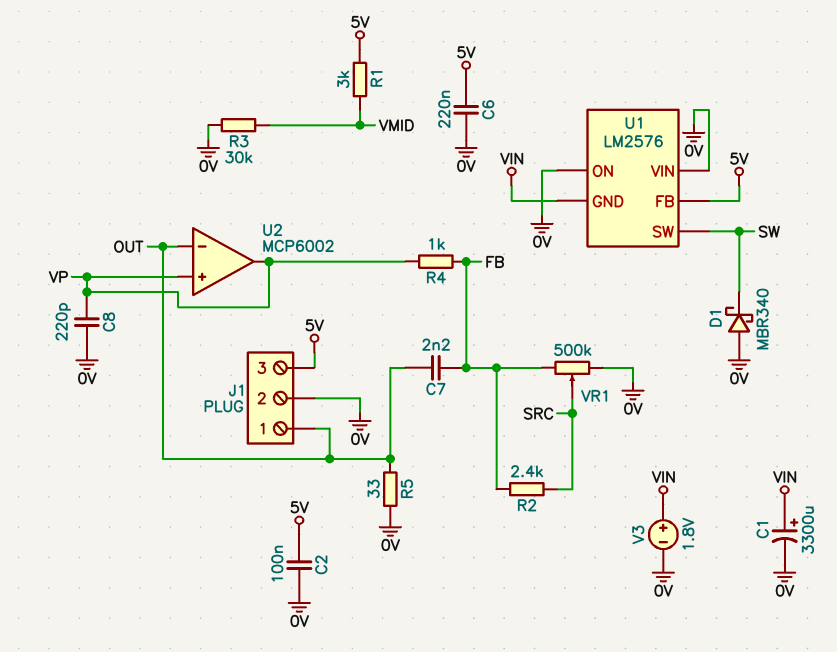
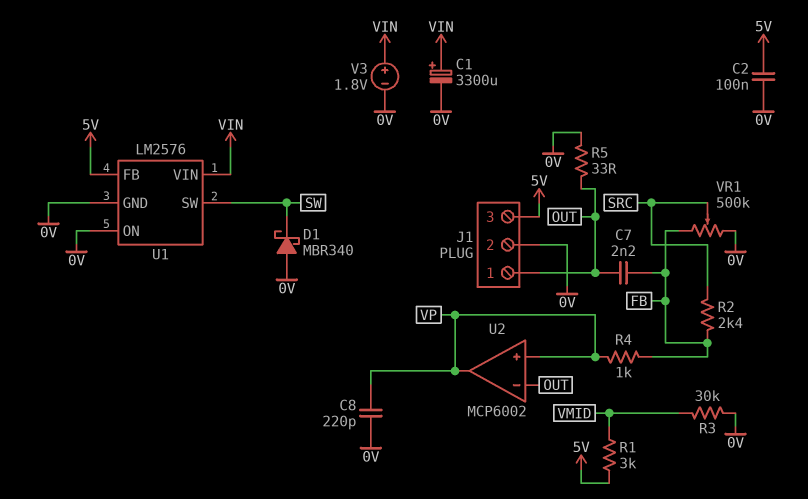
C6: 220nF (0V, 5V) -> none
U1 pin GND: VIN -> 0V
U1 pin VIN: 0V -> VIN

